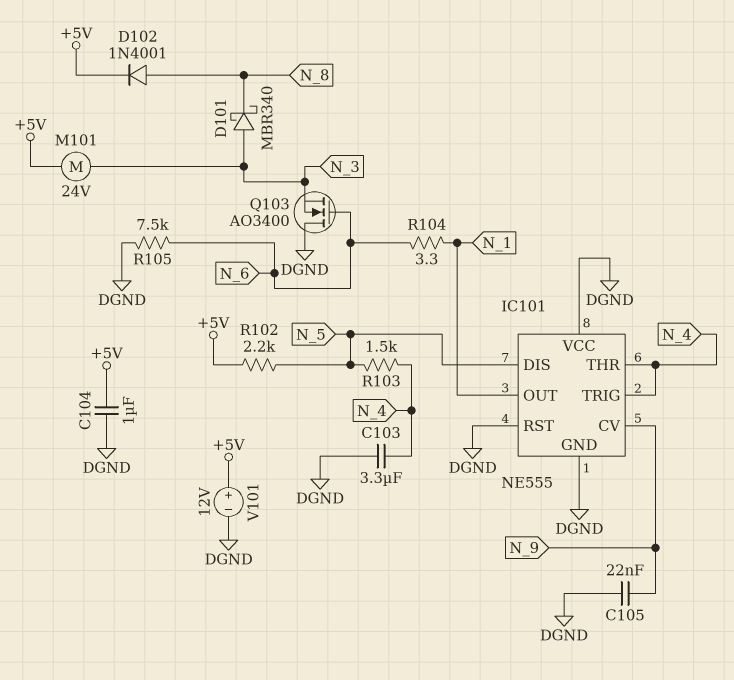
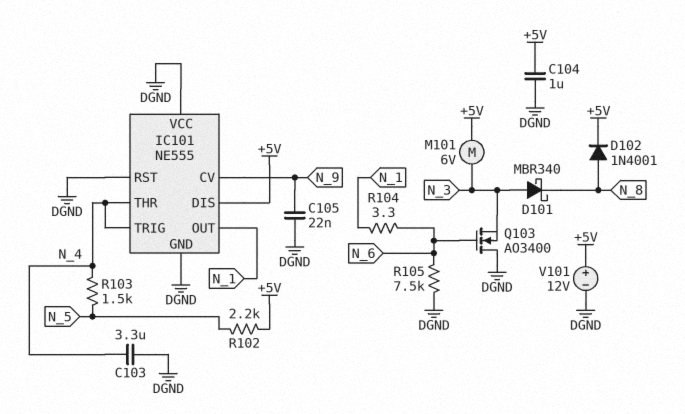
IC101 pin DIS: N_5 -> +5V
M101: motor 24V (+5V, N_3) -> motor 6V (+5V, N_3)

